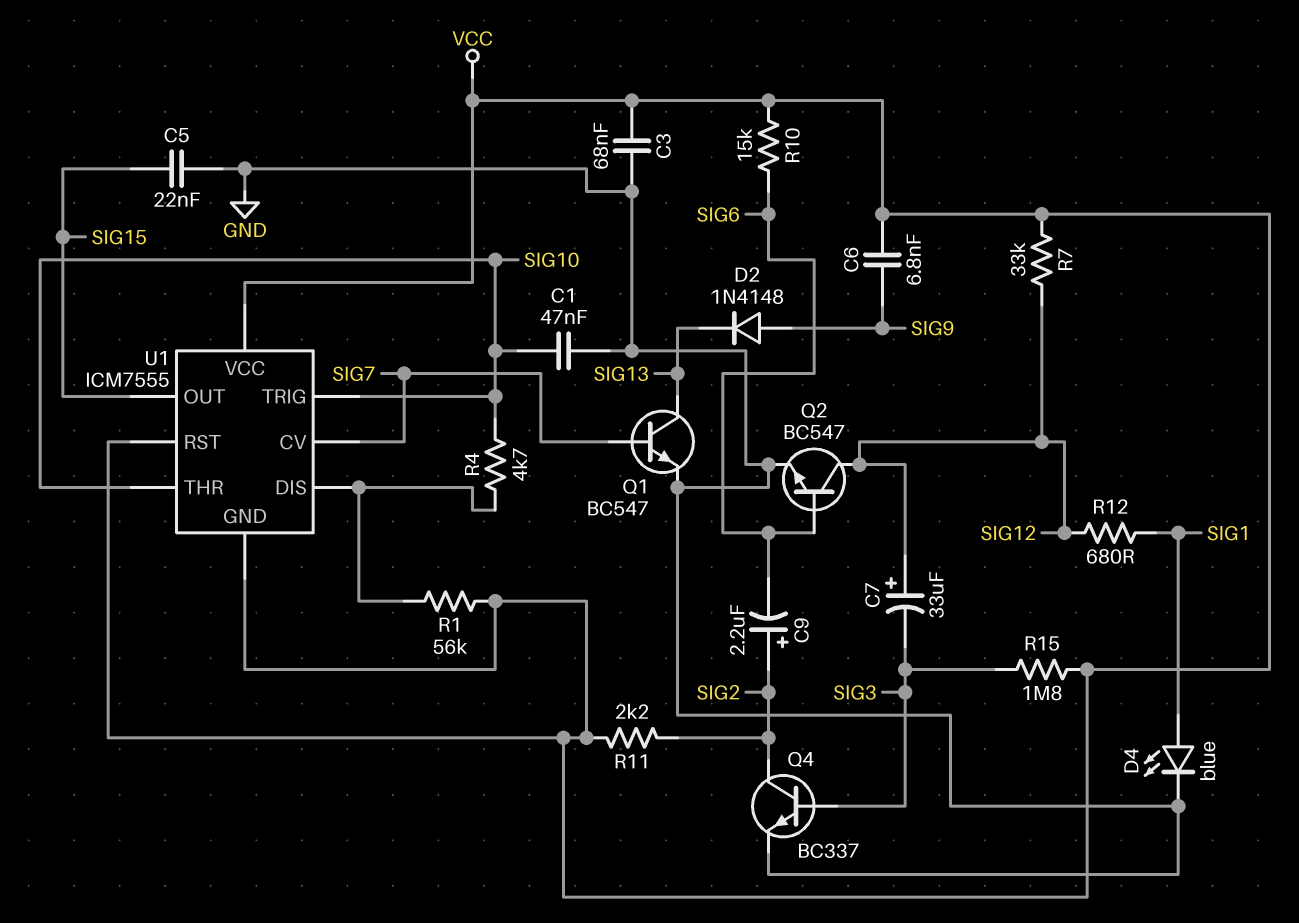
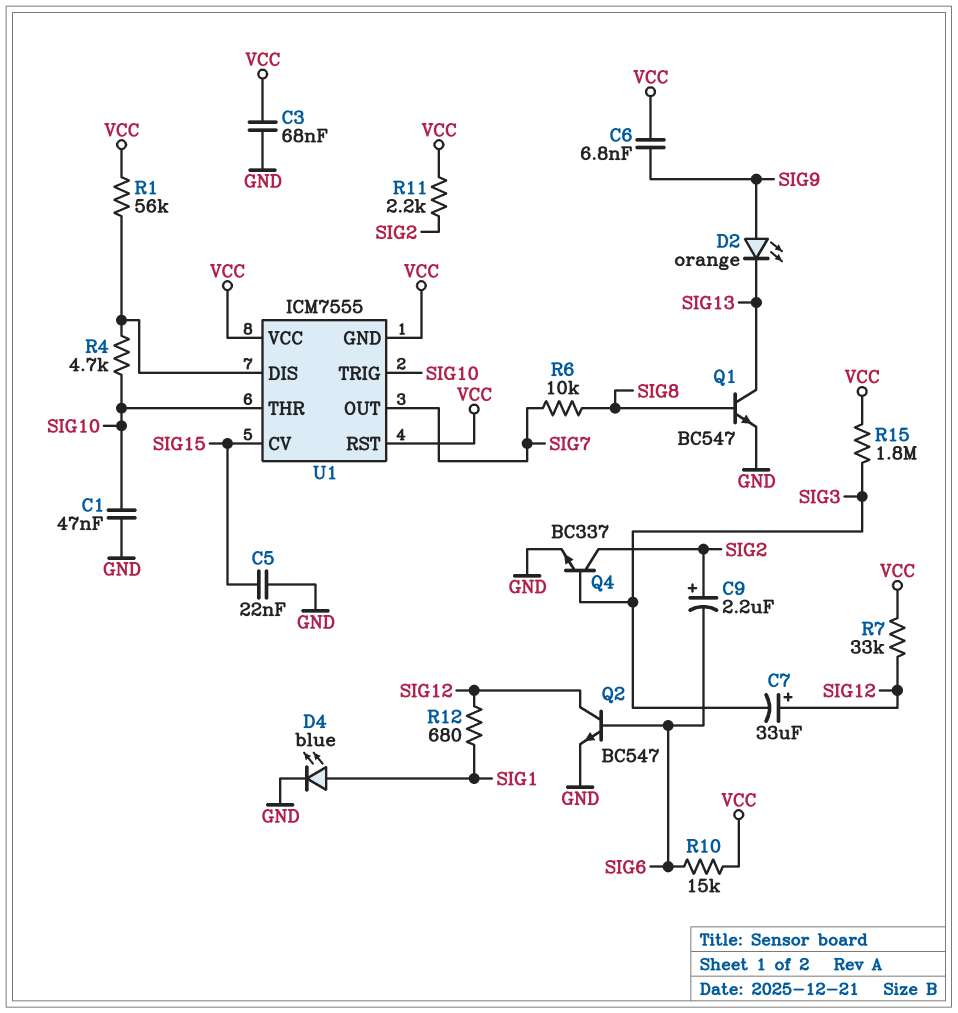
D2: diode 1N4148 (A SIG9, K SIG13) -> LED orange (A SIG9, K SIG13)
Q1: NPN BC547 (B SIG7, C SIG13, E GND) -> NPN BC547 (B SIG8, C SIG13, E GND)
R6: none -> 10k (SIG7, SIG8)
U1 pin CV: SIG7 -> SIG15
U1 pin OUT: SIG15 -> SIG7

